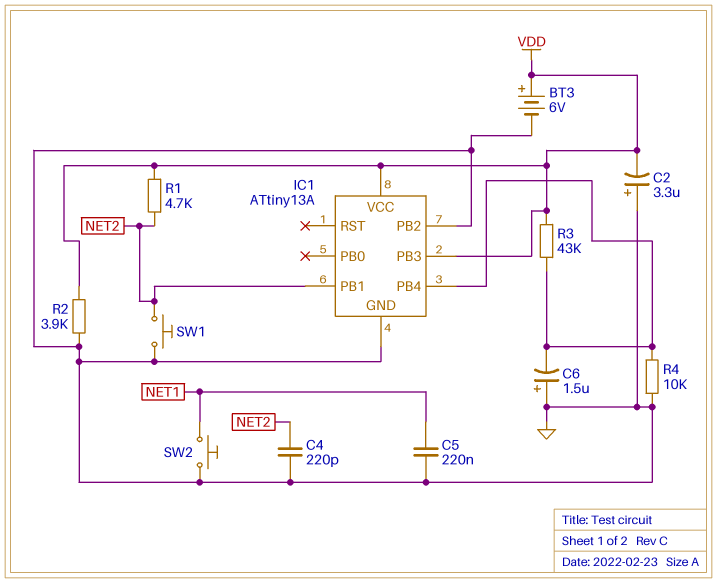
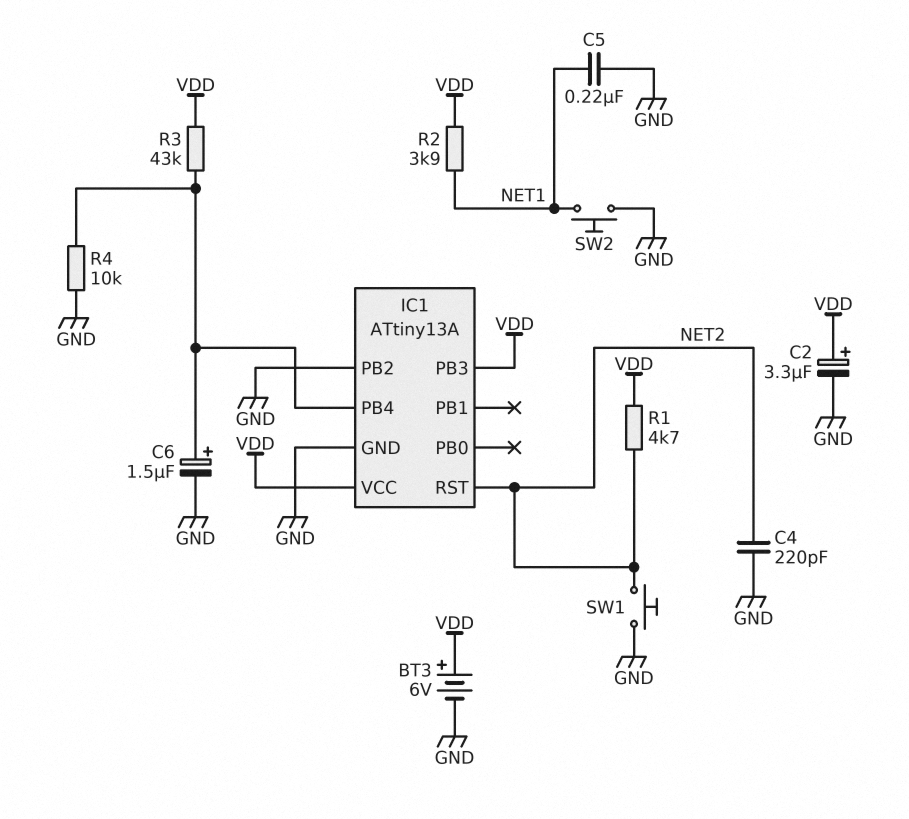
C2: 3.3uF (plus GND, minus VDD) -> 3.3uF (plus VDD, minus GND)
C6: 1.5uF (plus GND, minus IC1/PB4) -> 1.5uF (plus IC1/PB4, minus GND)
IC1 pin PB1: NET2 -> none
IC1 pin RST: none -> NET2
R2: 3.9k (GND, VDD) -> 3.9k (NET1, VDD)

